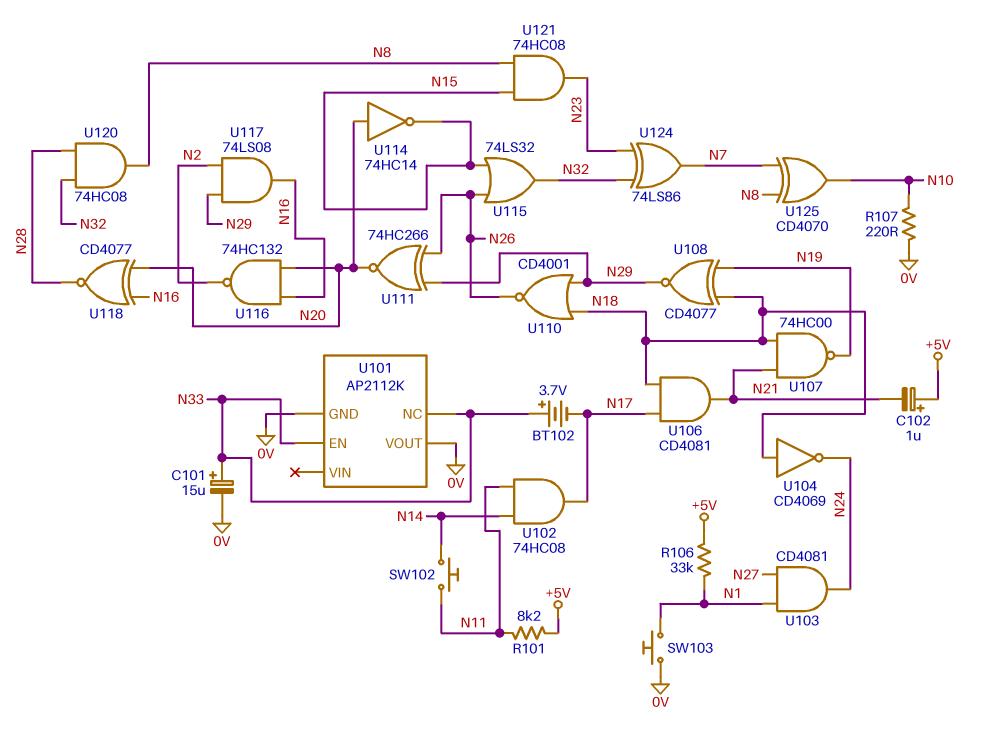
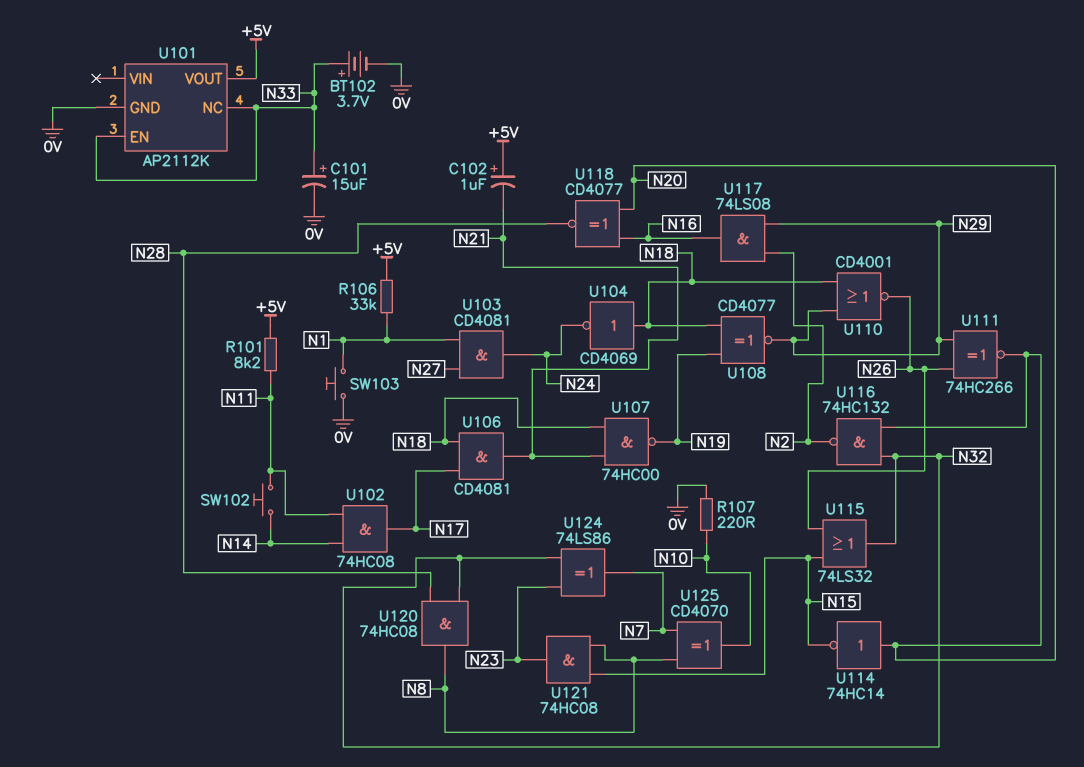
BT102: 3.7V (plus N33, minus N17) -> 3.7V (plus N33, minus 0V)
U101 pin VOUT: 0V -> +5V
U116: NAND 74HC132 (in N16, in N20, out N2) -> NAND 74HC132 (in N20, in N32, out N2)

